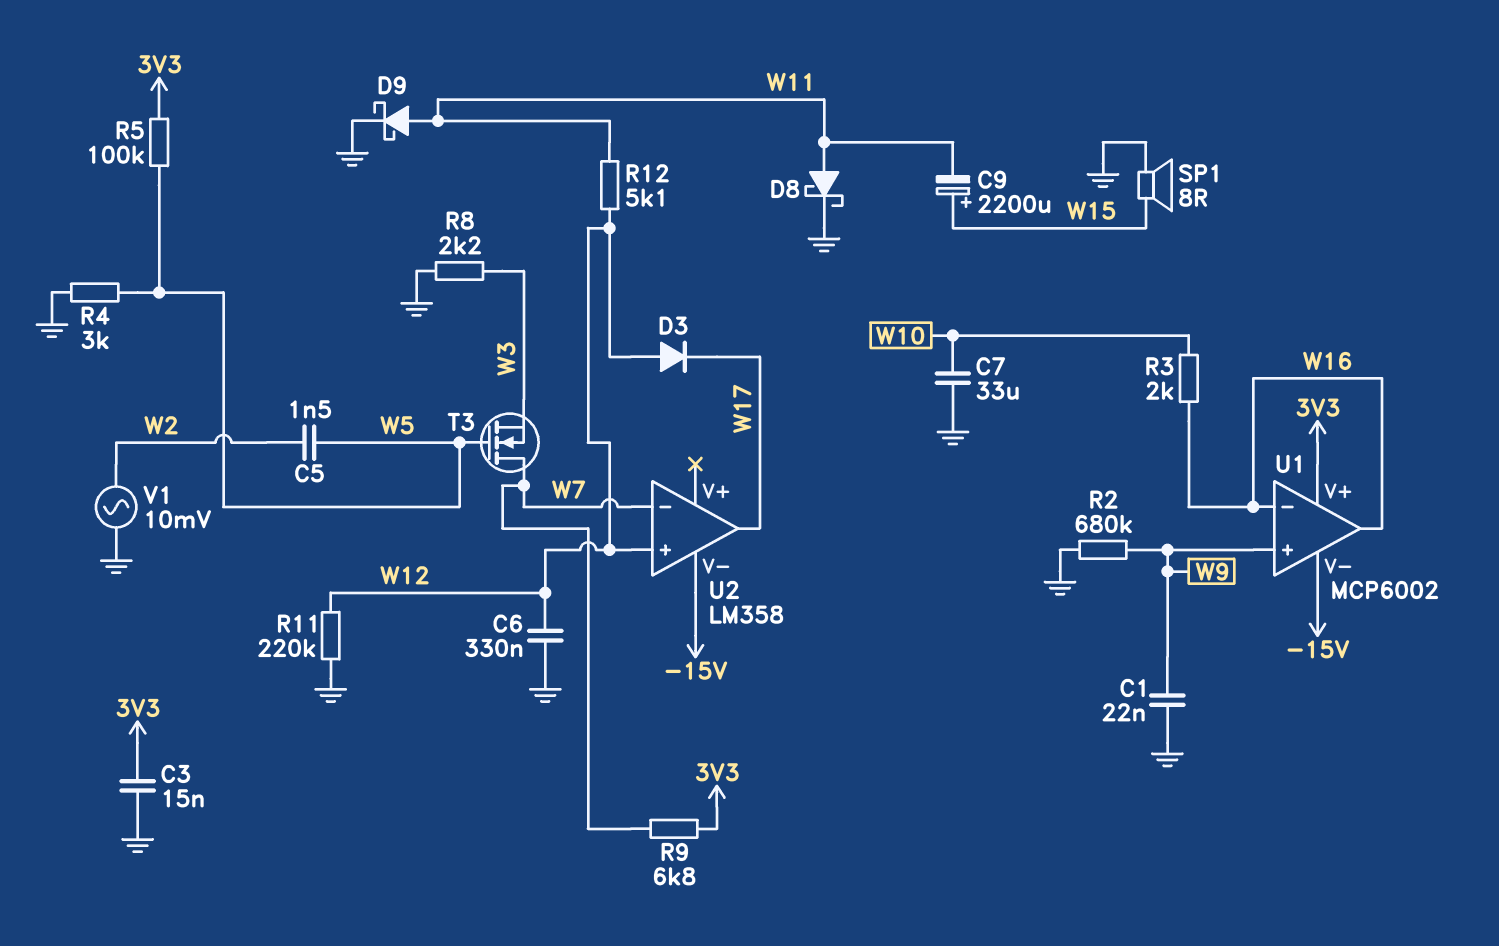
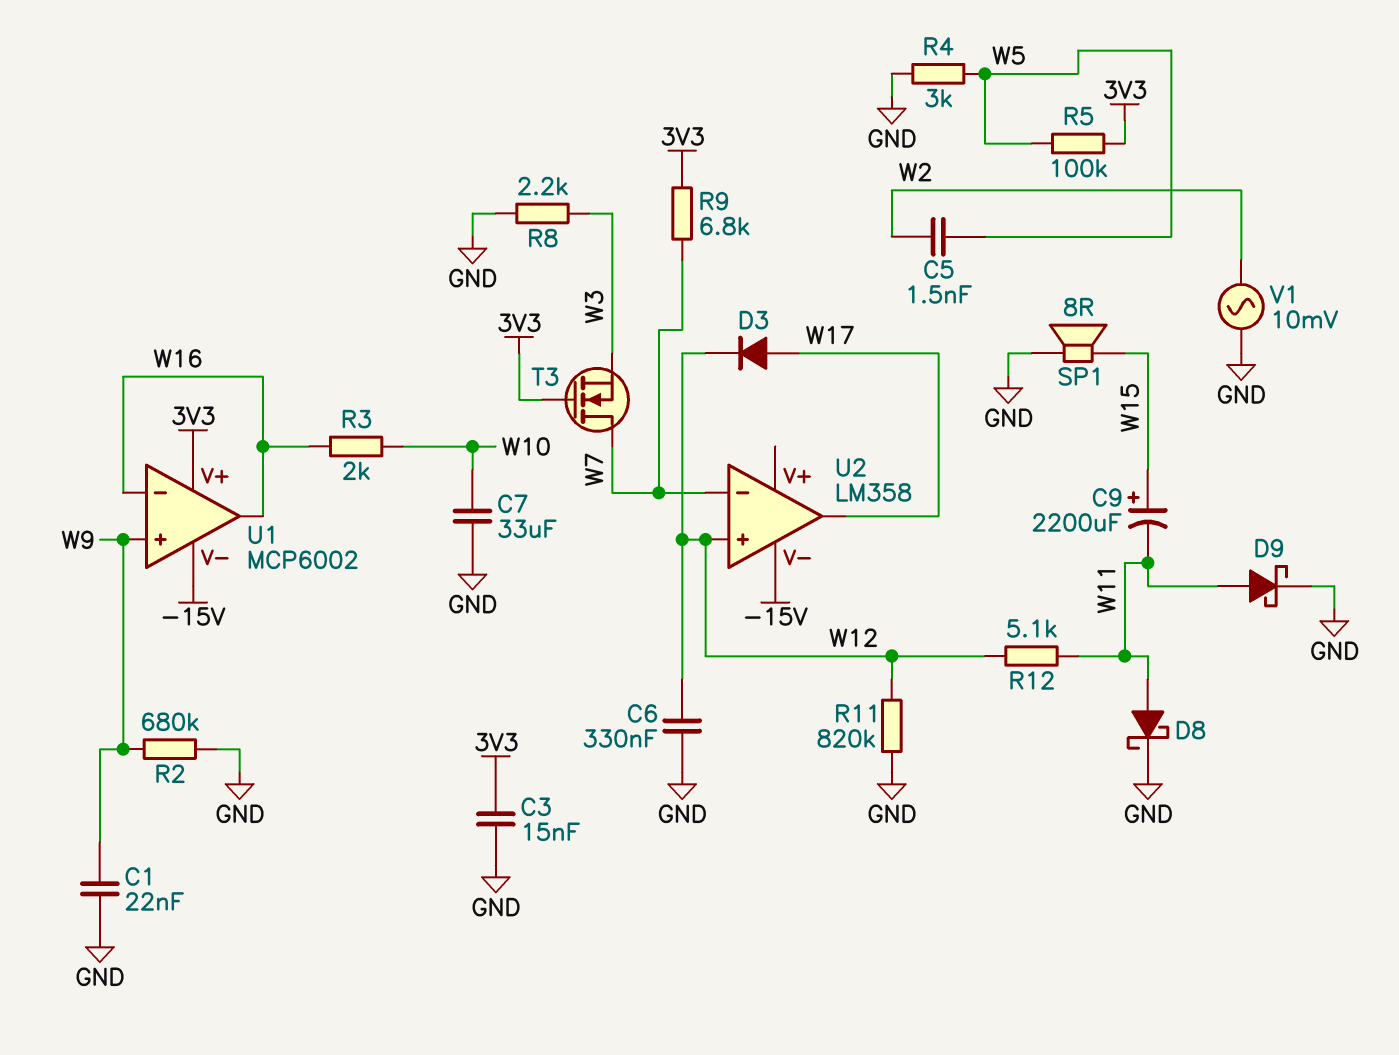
D3: diode (A W12, K W17) -> diode (A W17, K W12)
R11: 220k (GND, W12) -> 820k (GND, W12)
T3: NMOS (G W5, D W7, S W3) -> NMOS (G 3V3, D W7, S W3)

